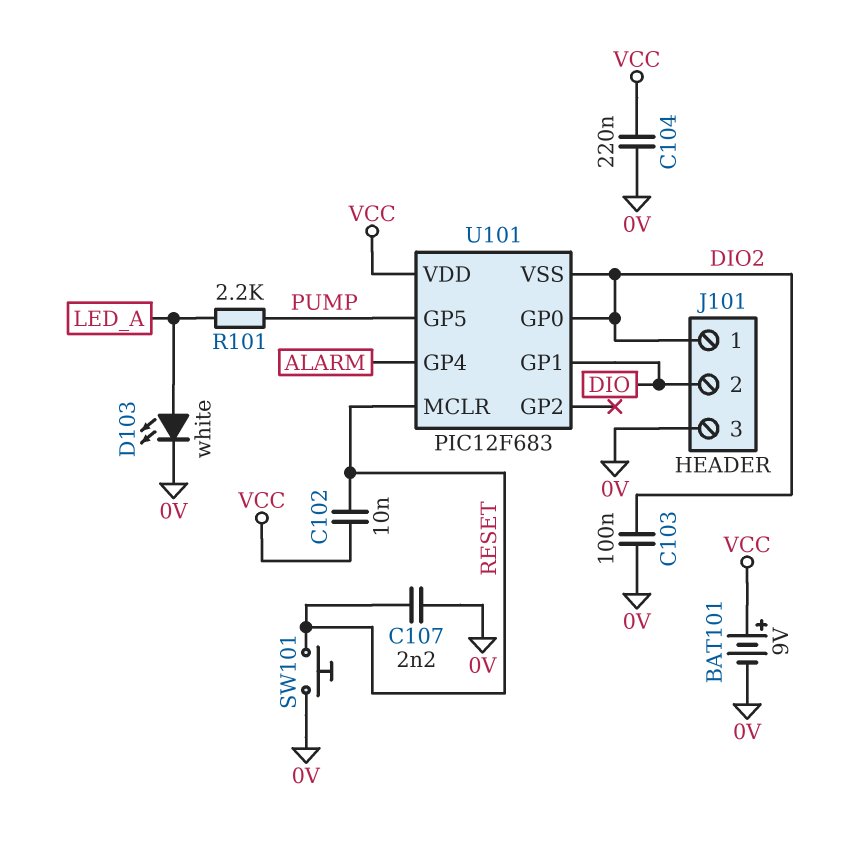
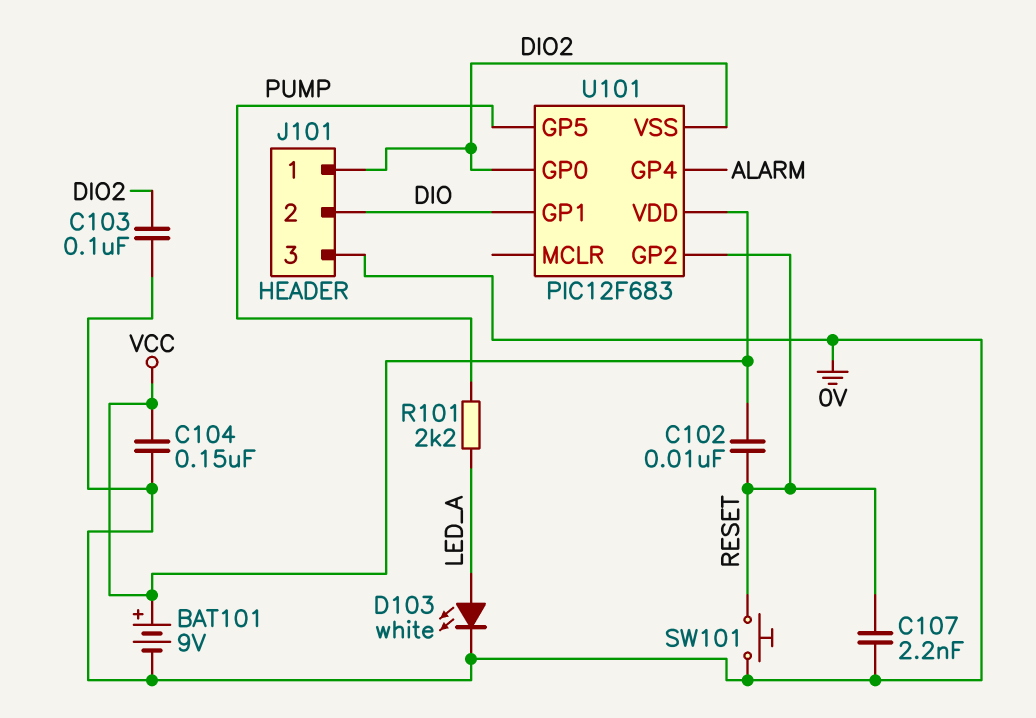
C104: 220nF (0V, VCC) -> 150nF (0V, VCC)
U101 pin GP2: none -> RESET
U101 pin MCLR: RESET -> none

